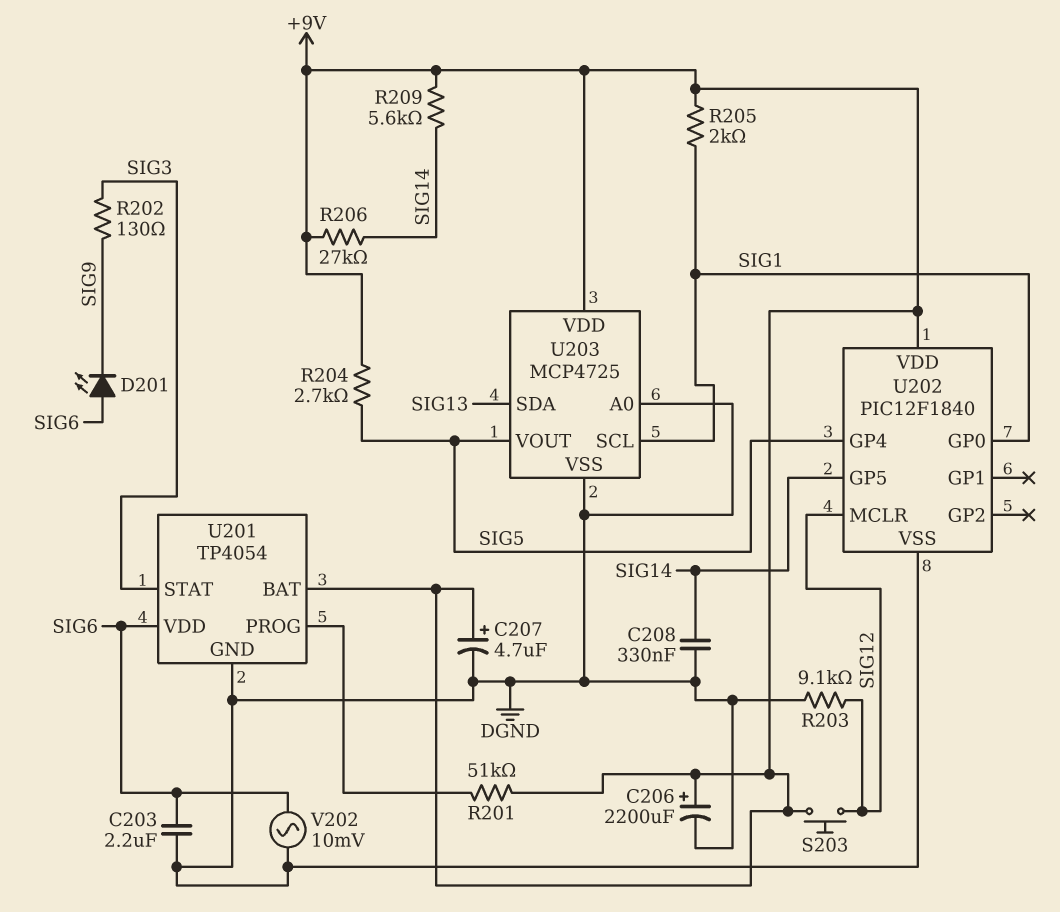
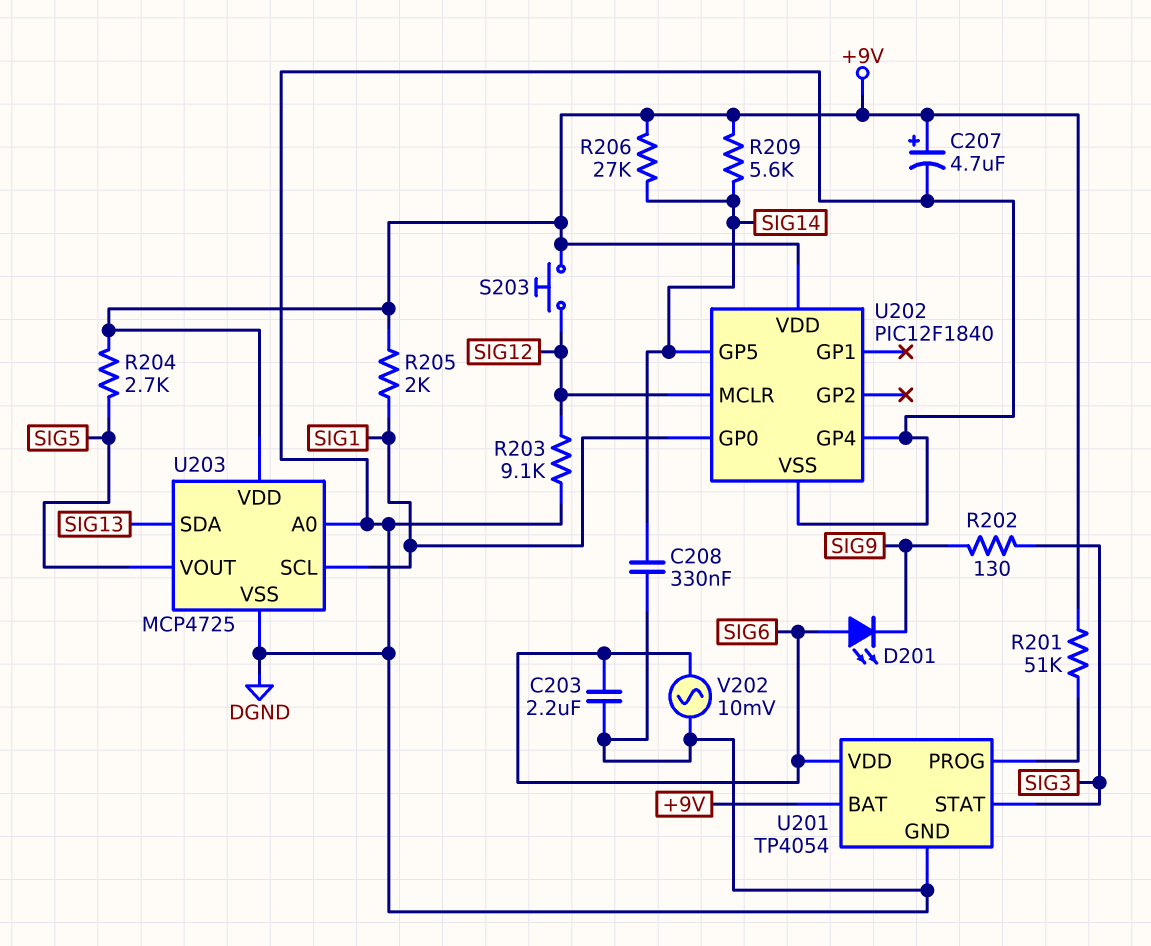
C206: 2200uF (plus +9V, minus DGND) -> none
U202 pin GP4: SIG5 -> DGND

